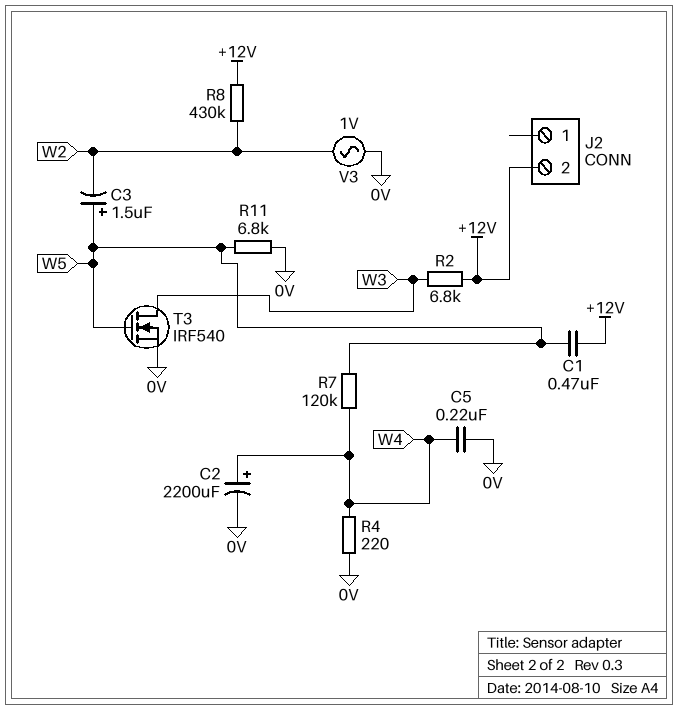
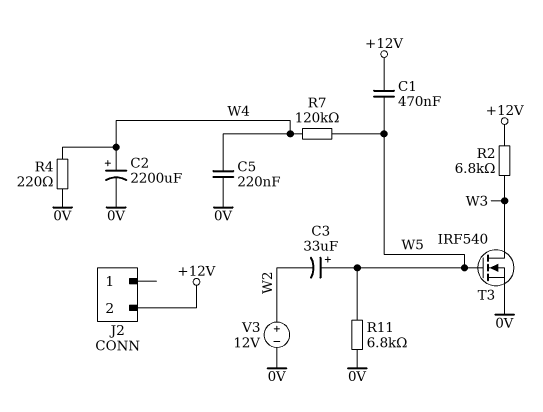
C3: 1.5uF (plus W5, minus W2) -> 33uF (plus W5, minus W2)
R8: 430k (+12V, W2) -> none
V3: AC 1V (0V, W2) -> 12V (plus W2, minus 0V)

